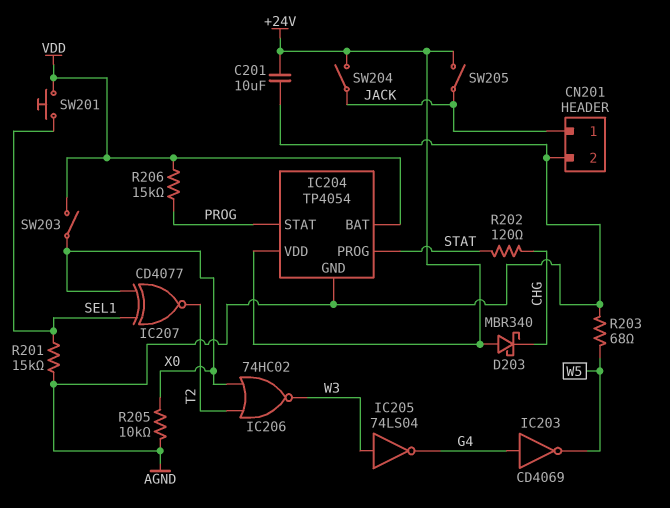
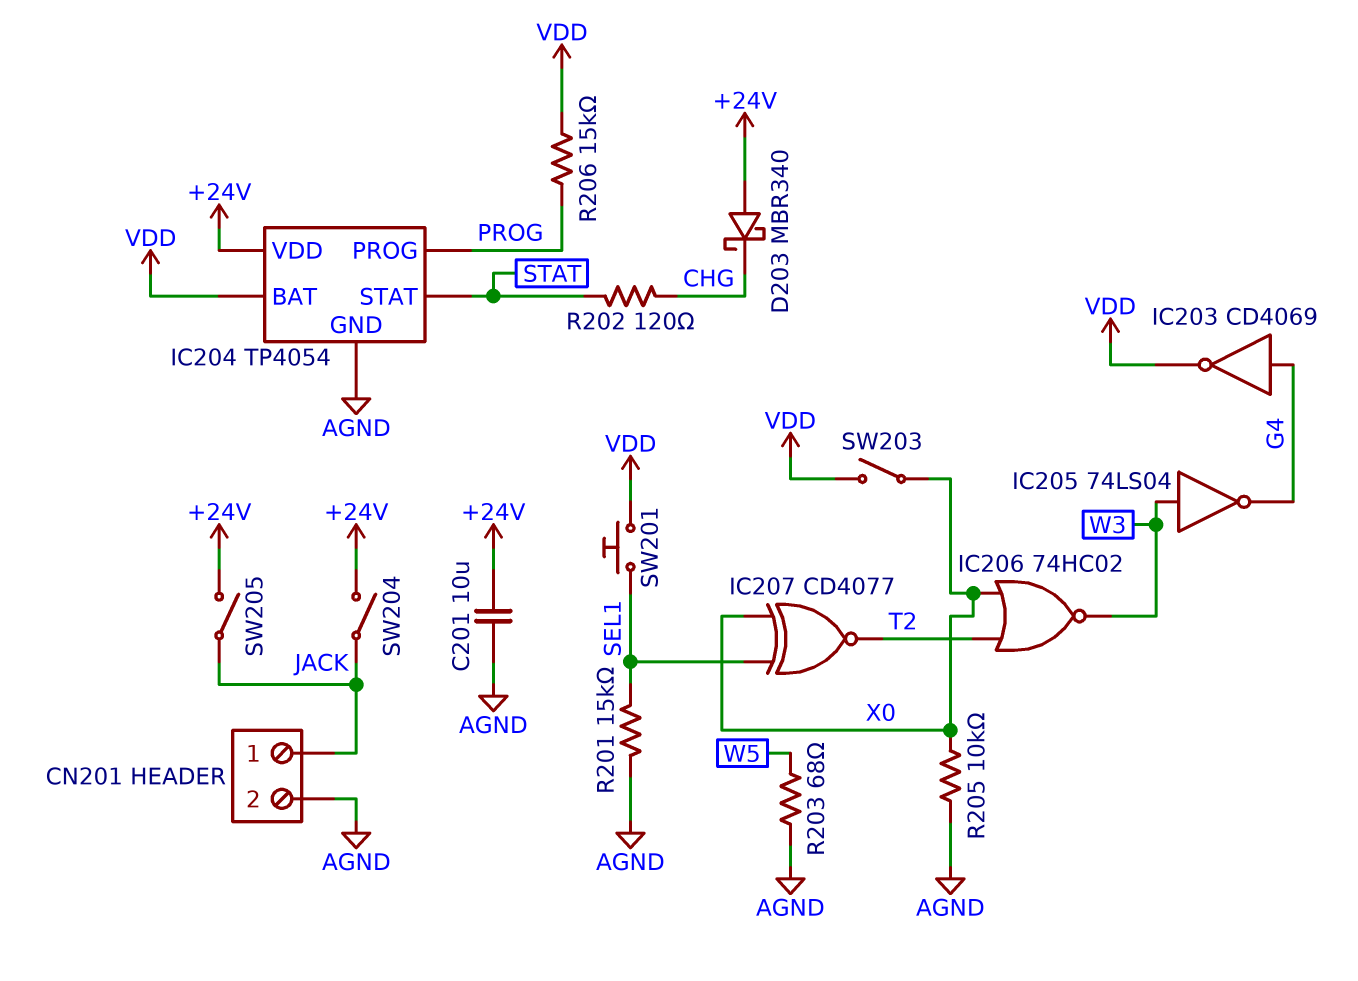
IC203: NOT CD4069 (in G4, out W5) -> NOT CD4069 (in G4, out VDD)
IC204 pin PROG: STAT -> PROG
IC204 pin STAT: PROG -> STAT

